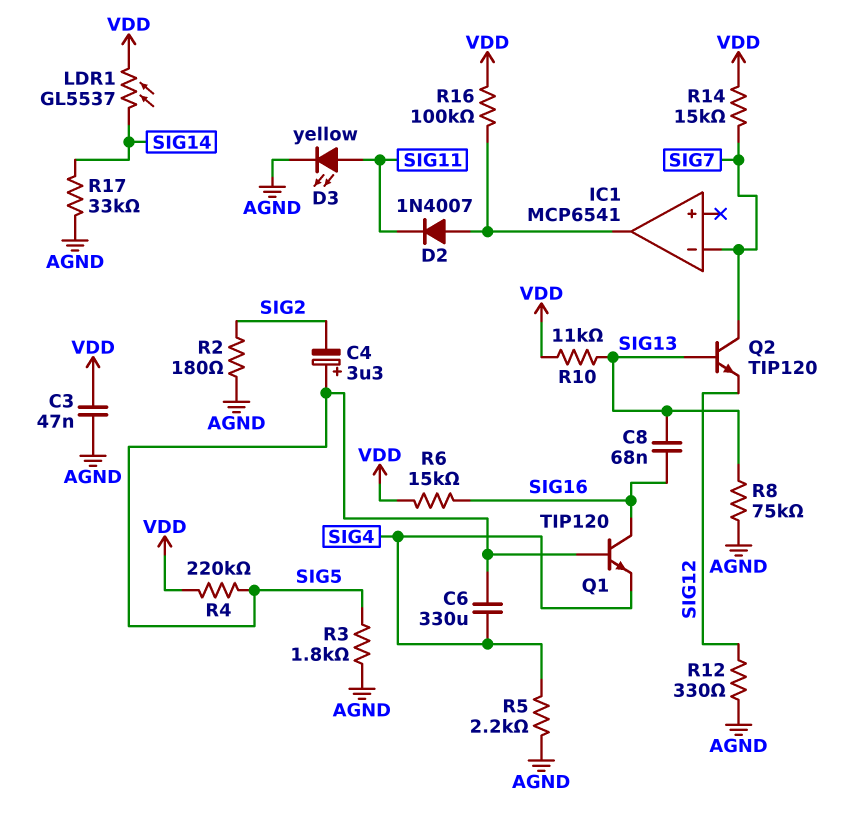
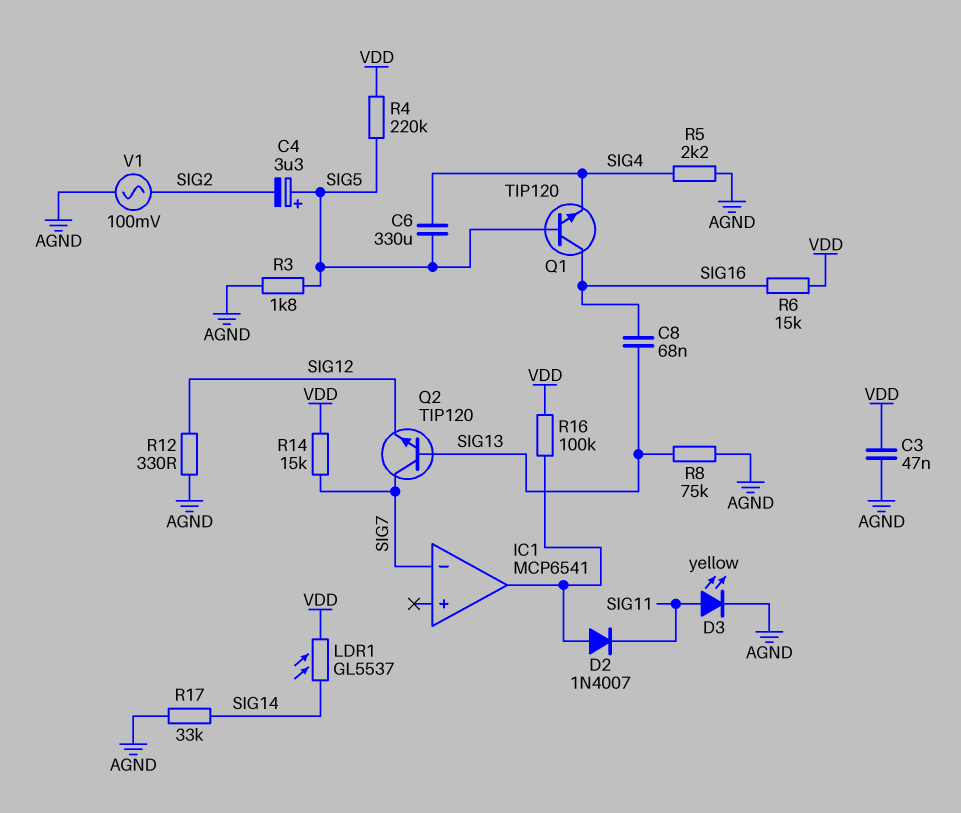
R2: 180 (AGND, SIG2) -> none
R10: 11k (SIG13, VDD) -> none
V1: none -> AC 100mV (AGND, SIG2)

